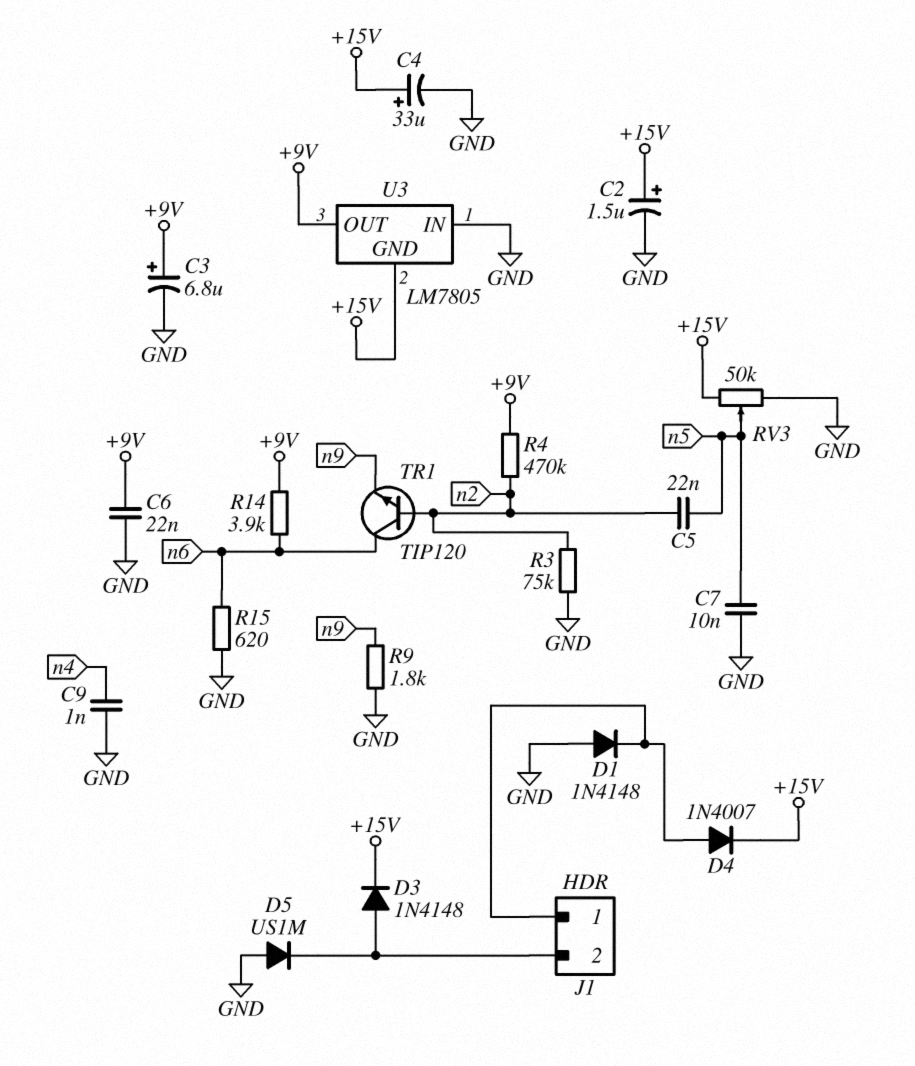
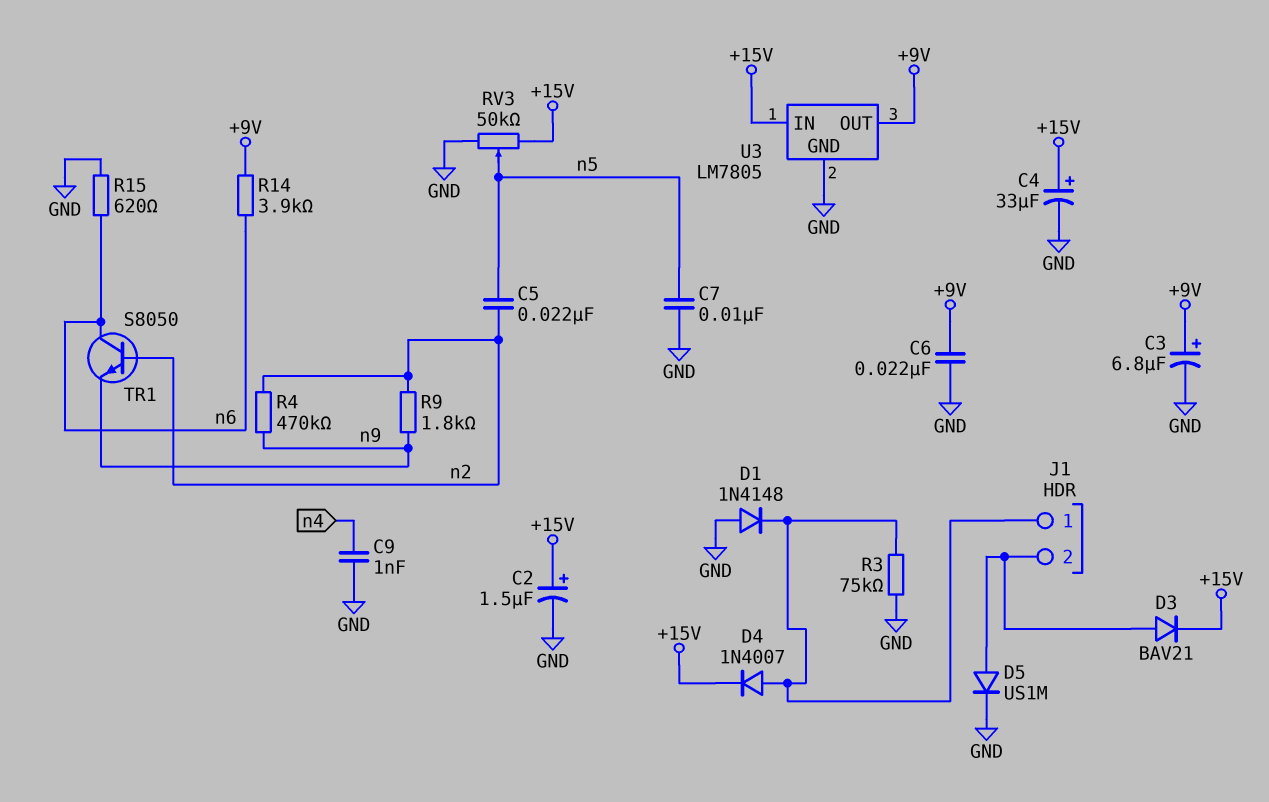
D3: diode 1N4148 (A J1/2, K +15V) -> diode BAV21 (A J1/2, K +15V)
D5: diode US1M (A GND, K J1/2) -> diode US1M (A J1/2, K GND)
R3: 75k (GND, n2) -> 75k (GND, J1/1)
R4: 470k (+9V, n2) -> 470k (n2, n9)
R9: 1.8k (GND, n9) -> 1.8k (n2, n9)
TR1: NPN TIP120 (B n2, C n6, E n9) -> NPN S8050 (B n2, C n6, E n9)
U3 pin GND: +15V -> GND
U3 pin IN: GND -> +15V

